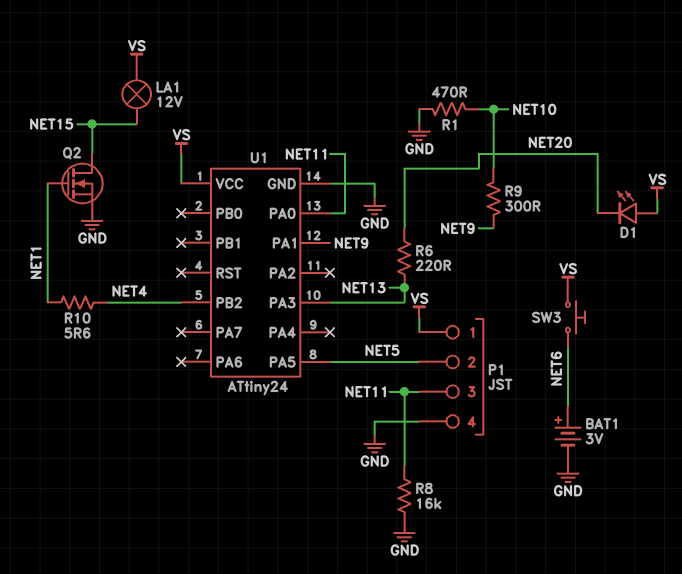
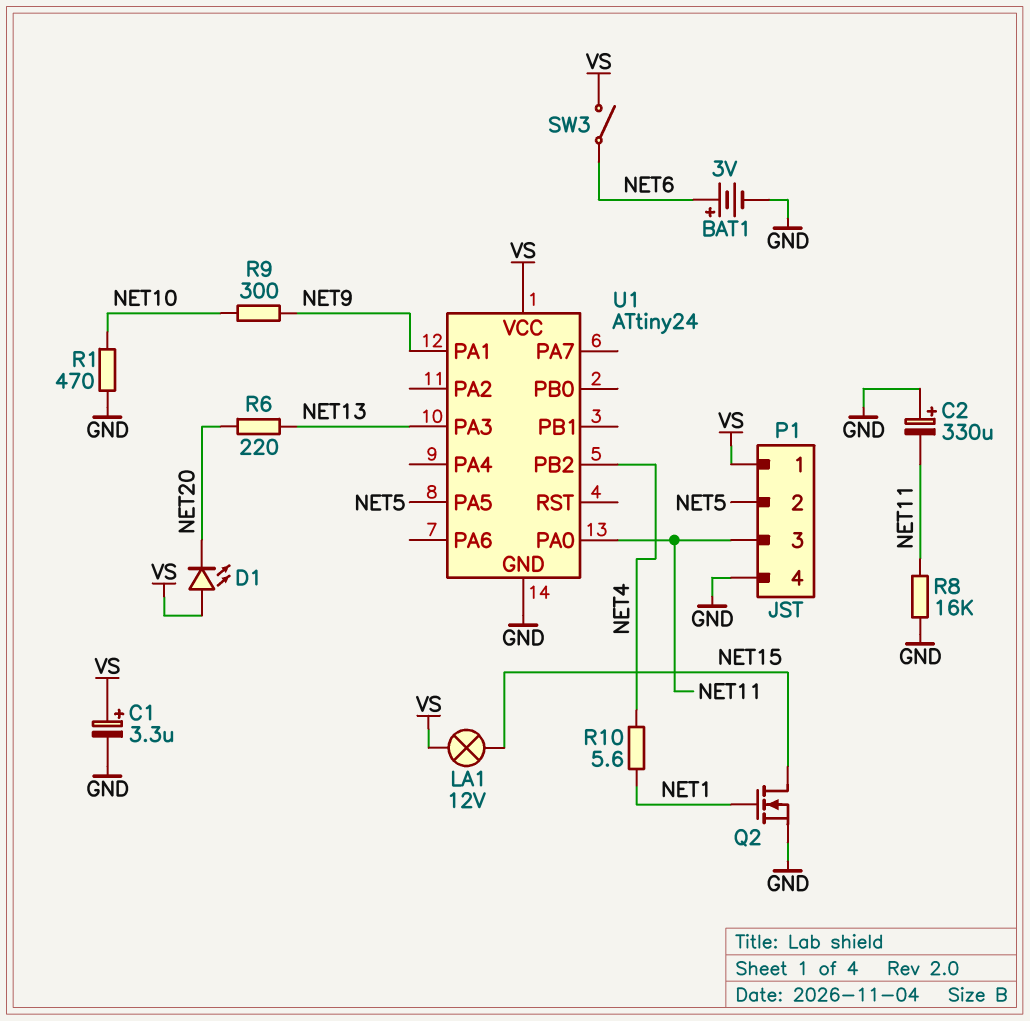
C1: none -> 3.3uF (plus VS, minus GND)
C2: none -> 330uF (plus GND, minus NET11)
SW3: button (NET6, VS) -> switch (NET6, VS)

